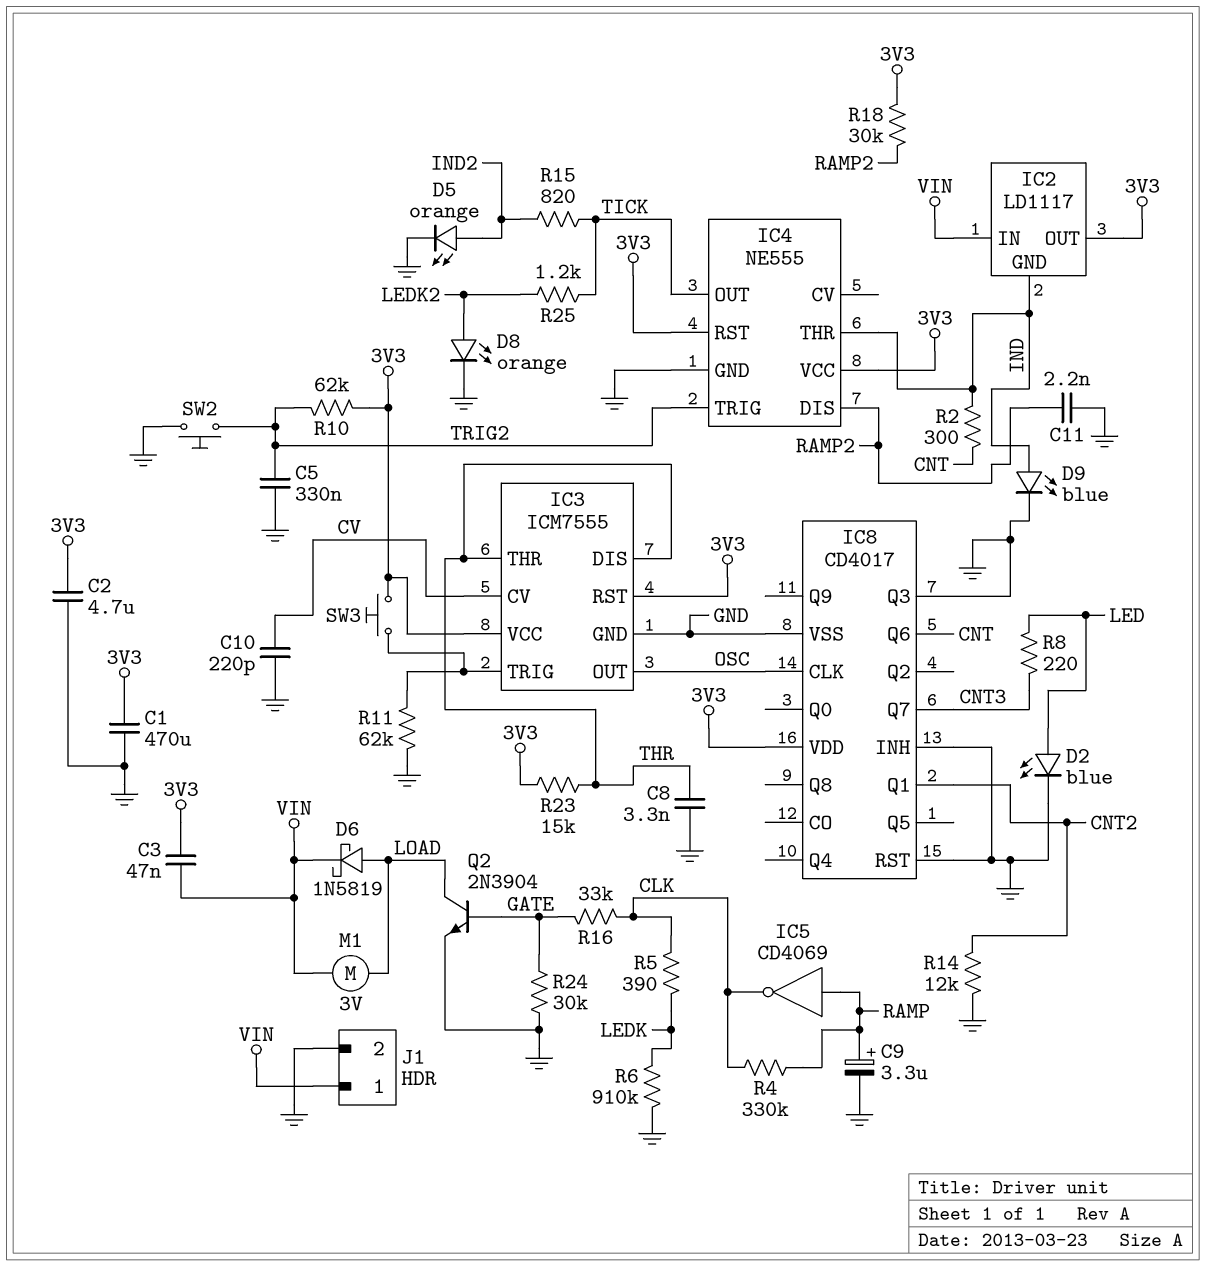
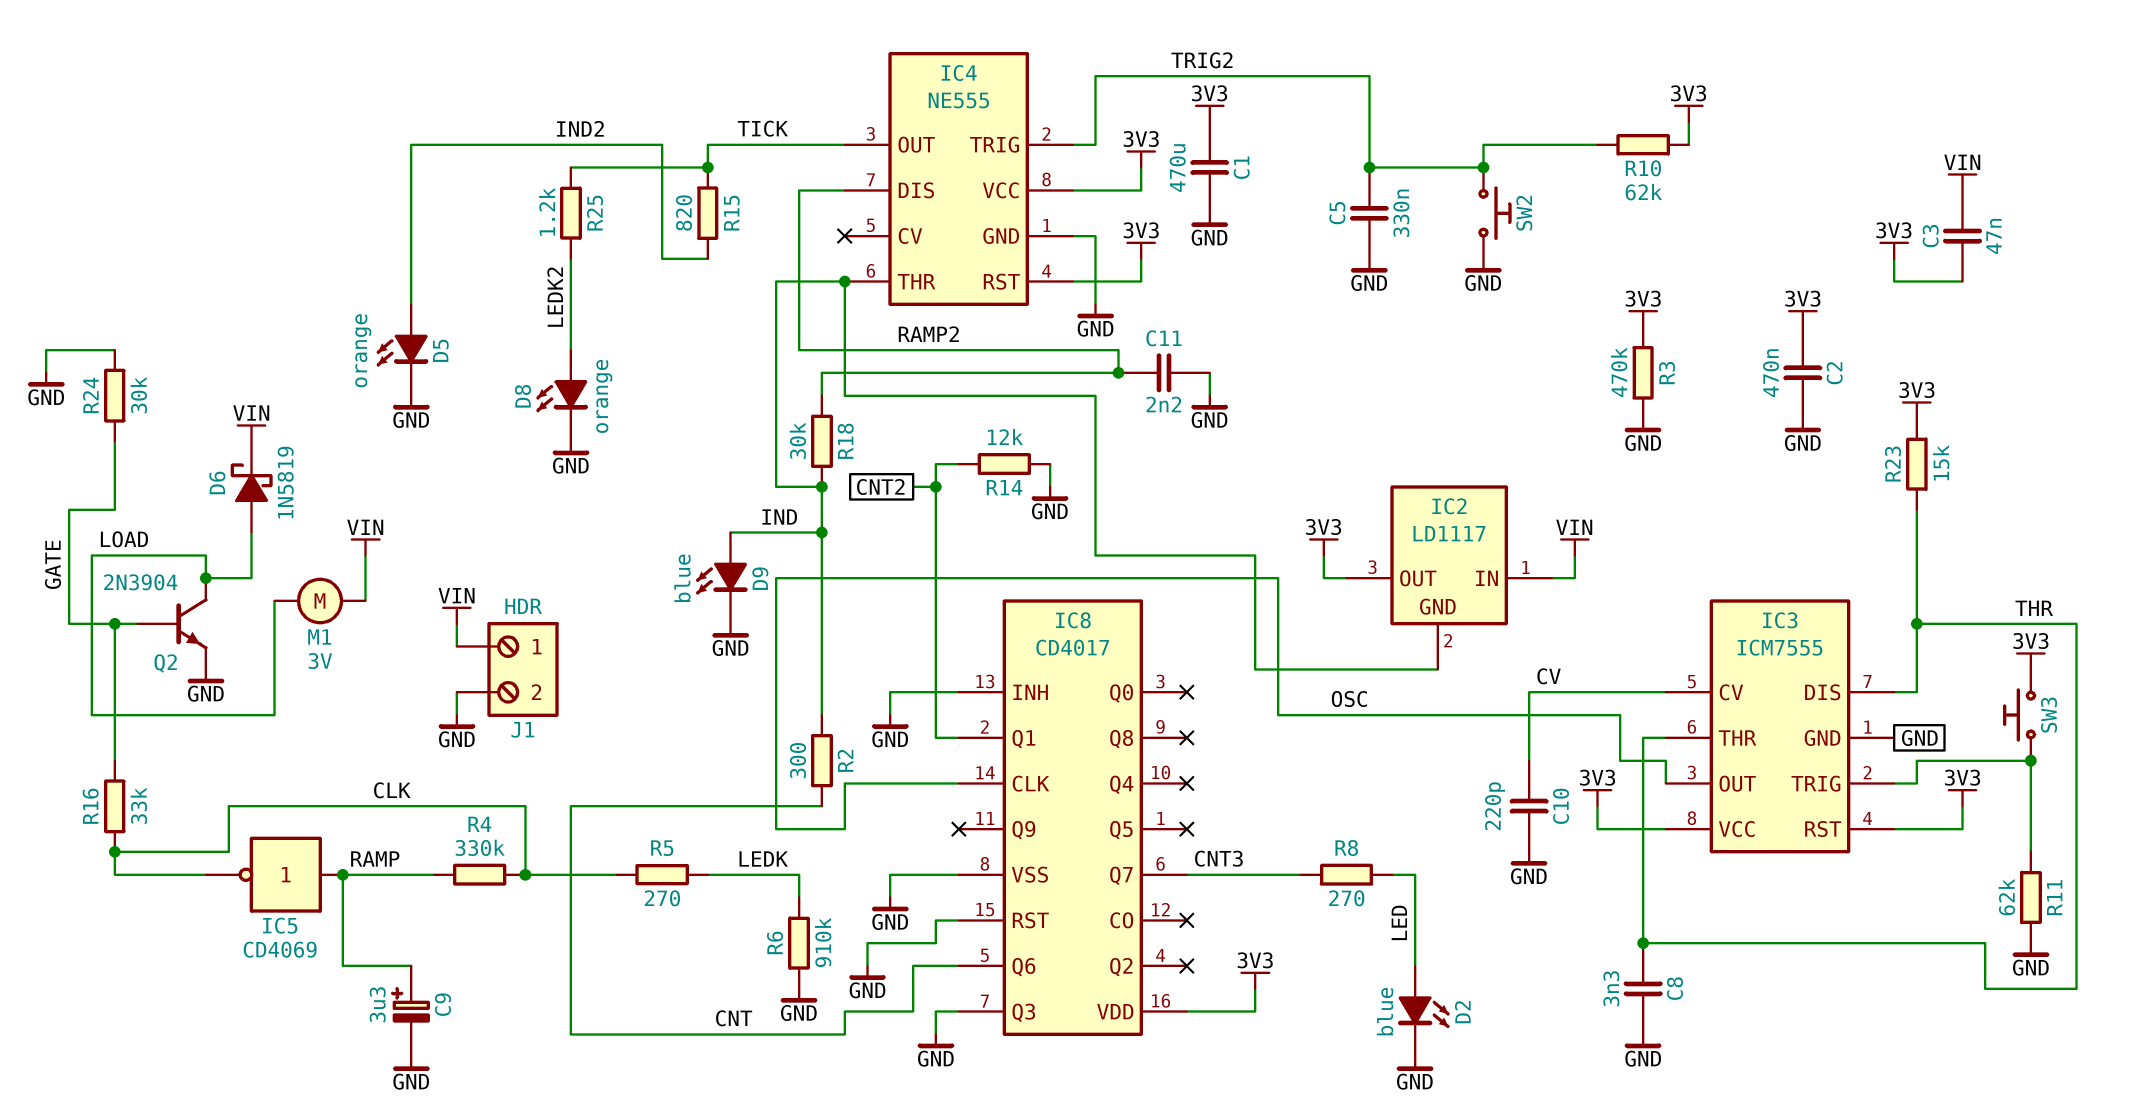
C2: 4.7uF (3V3, GND) -> 470nF (3V3, GND)
R3: none -> 470k (3V3, GND)
R5: 390 (CLK, LEDK) -> 270 (CLK, LEDK)
R8: 220 (CNT3, LED) -> 270 (CNT3, LED)
R18: 30k (3V3, RAMP2) -> 30k (IND, RAMP2)

